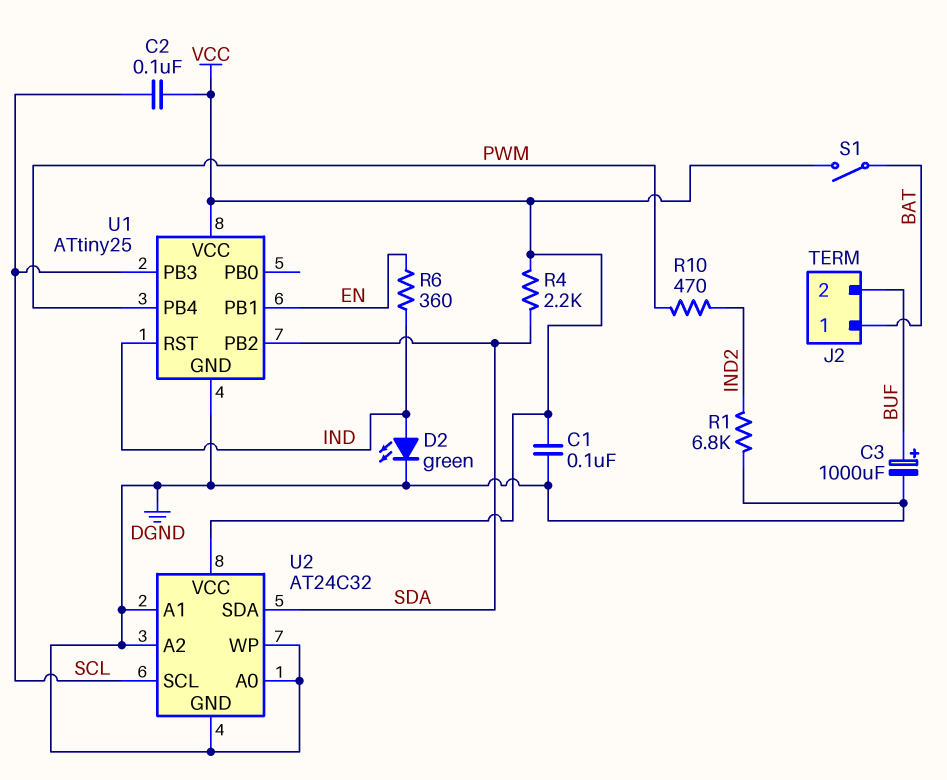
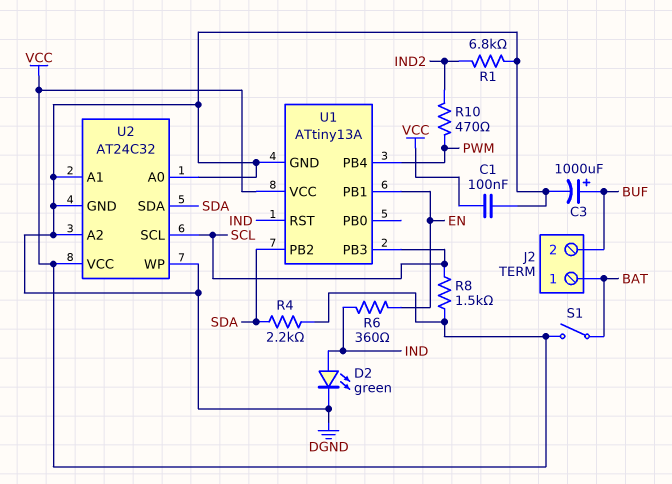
C2: 100nF (SCL, VCC) -> none
R8: none -> 1.5k (SCL, VCC)
U1: ATtiny25 -> ATtiny13A

